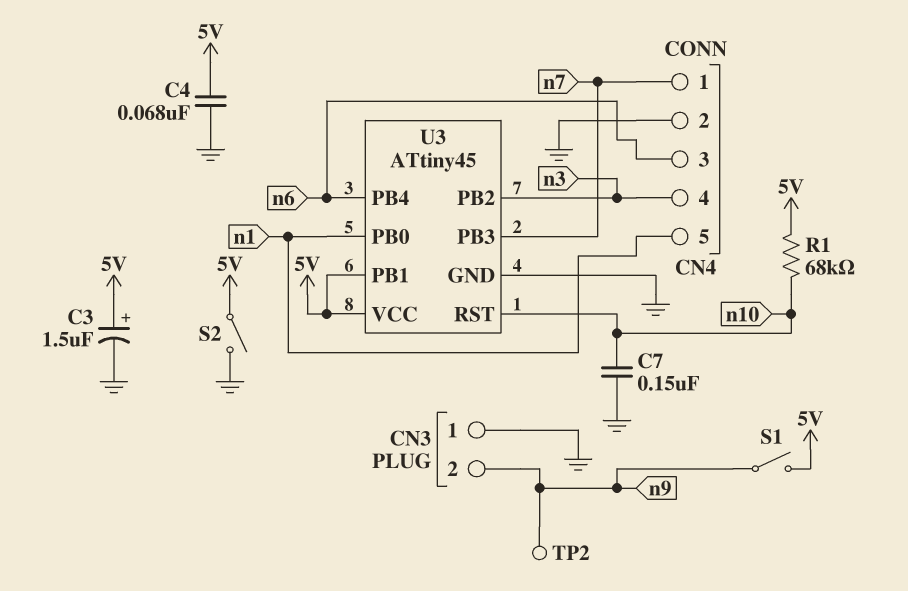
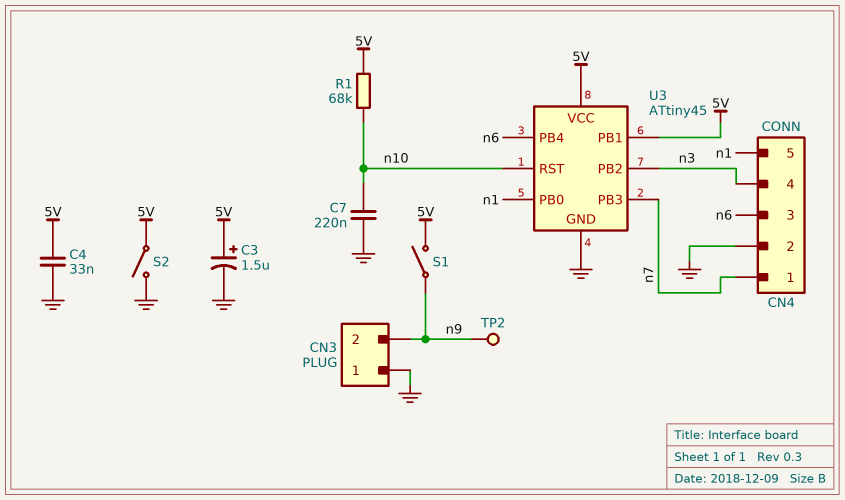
C4: 68nF (5V, GND) -> 33nF (5V, GND)
C7: 150nF (GND, n10) -> 220nF (GND, n10)

